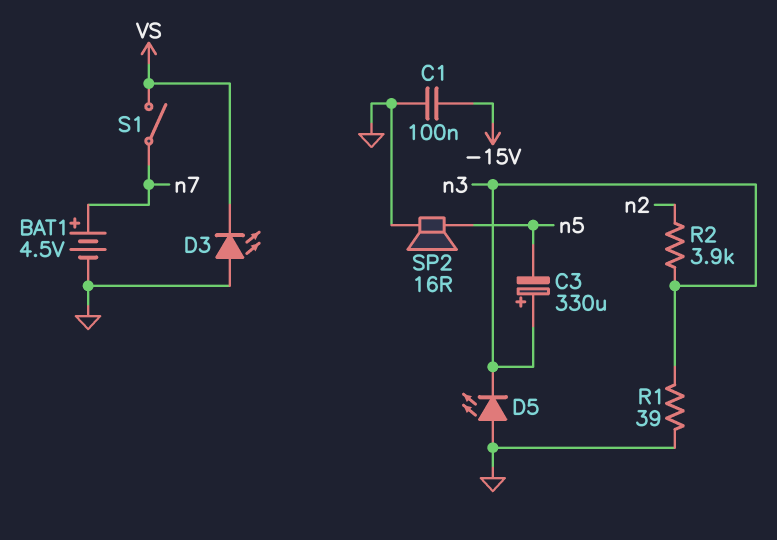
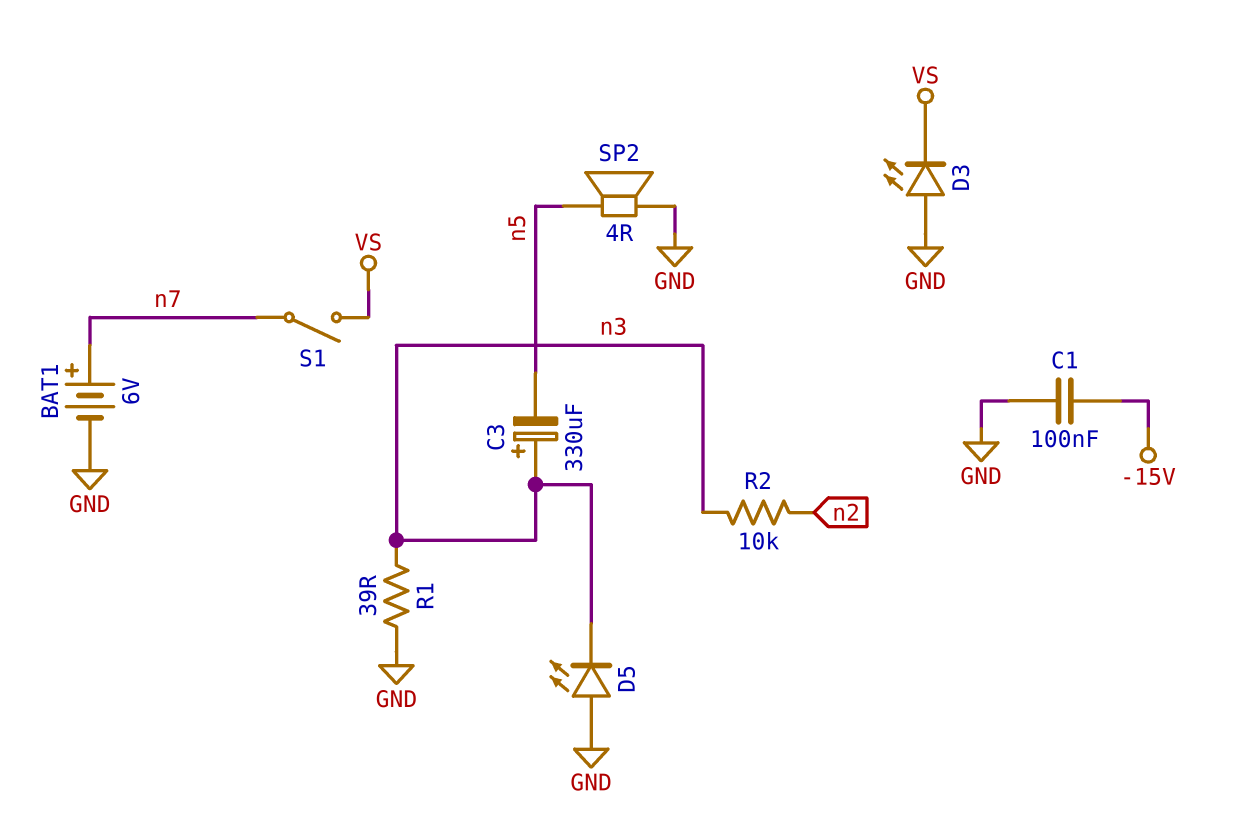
BAT1: 4.5V (plus n7, minus GND) -> 6V (plus n7, minus GND)
R2: 3.9k (n2, n3) -> 10k (n2, n3)
SP2: speaker 16R (GND, n5) -> speaker 4R (GND, n5)

